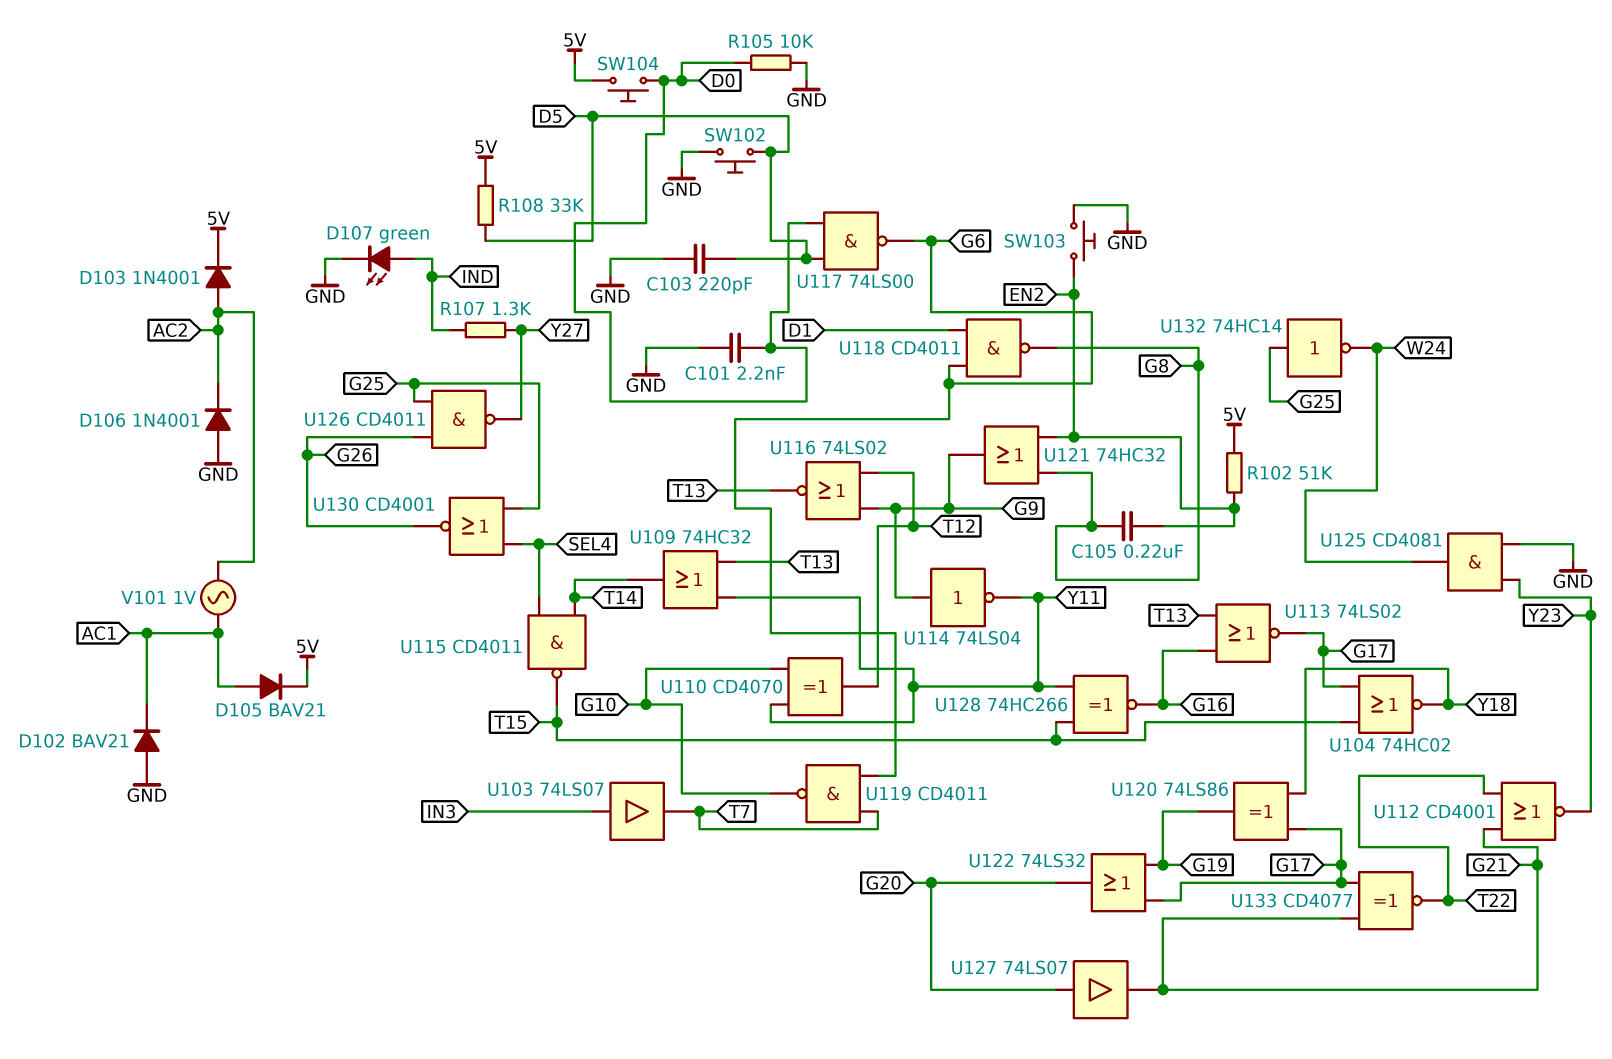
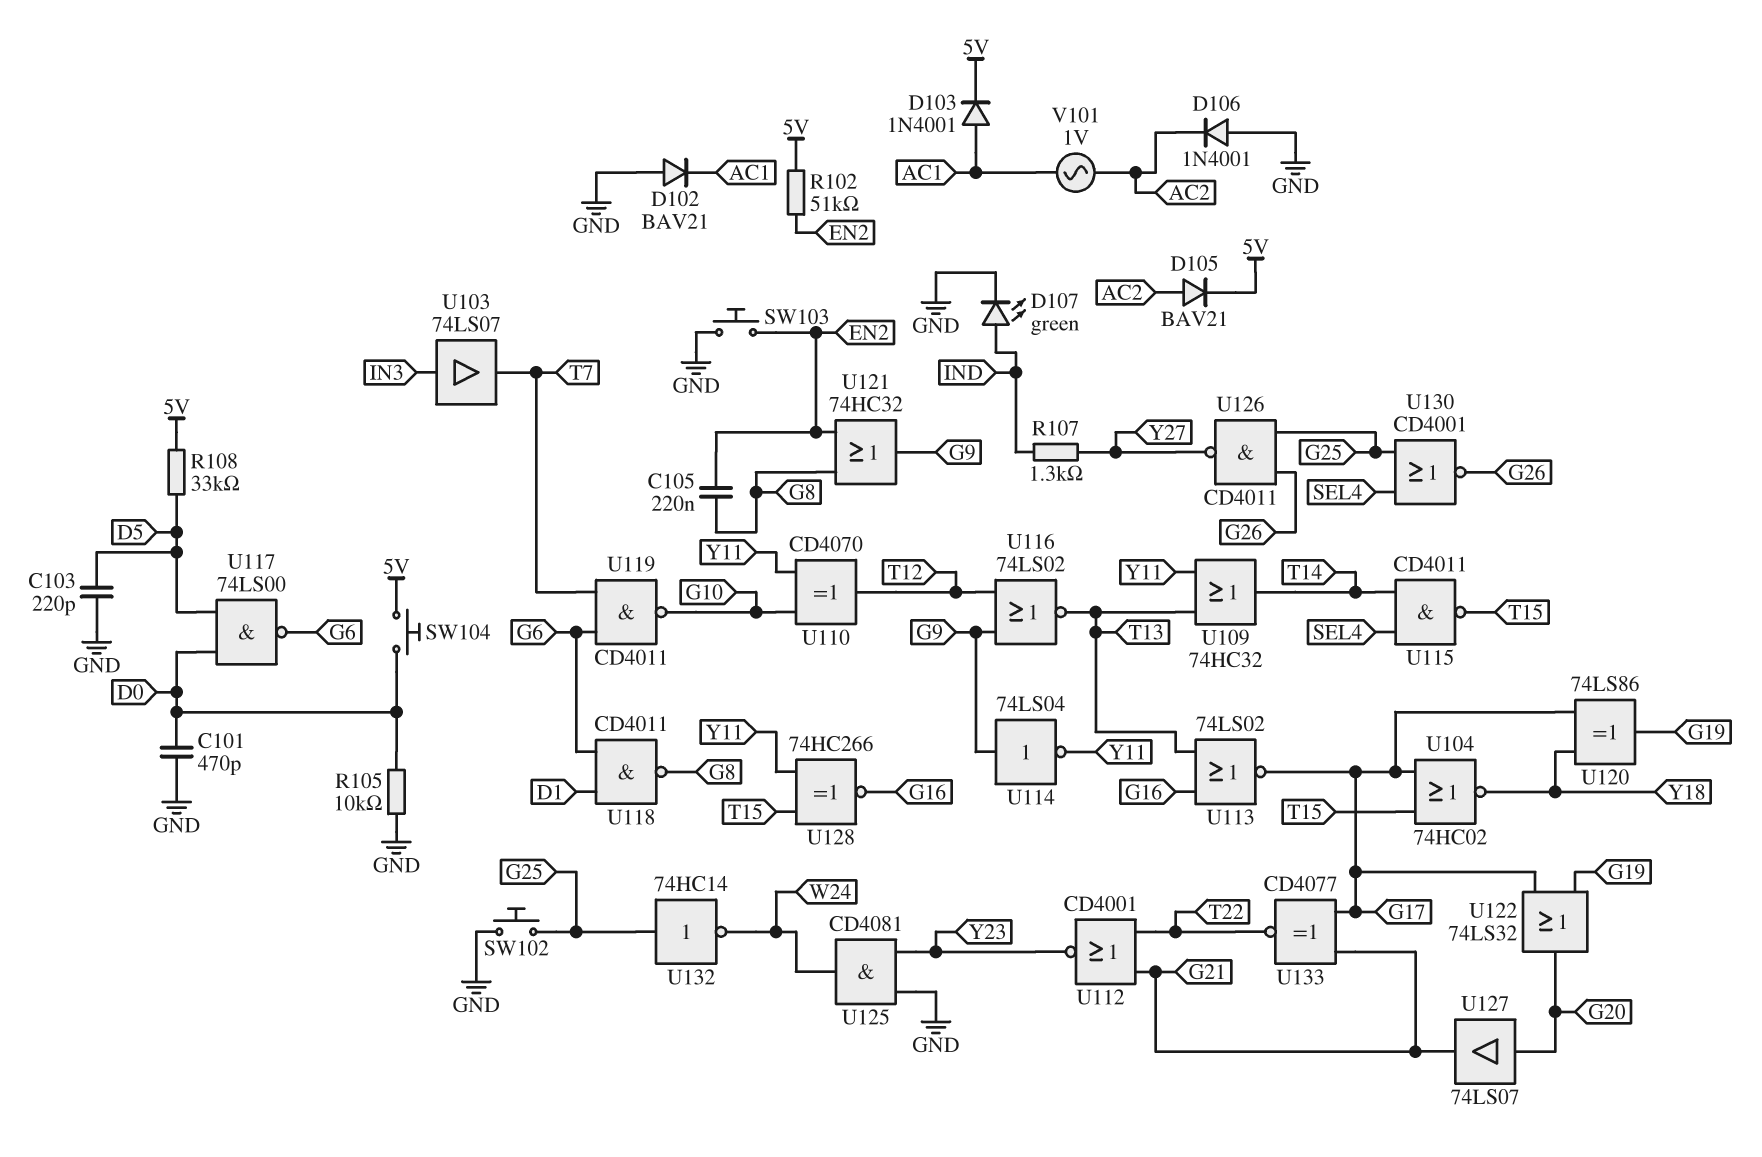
C101: 2.2nF (D0, GND) -> 470pF (D0, GND)
D103: diode 1N4001 (A AC2, K 5V) -> diode 1N4001 (A AC1, K 5V)
D105: diode BAV21 (A AC1, K 5V) -> diode BAV21 (A AC2, K 5V)
SW102: button (D5, GND) -> button (G25, GND)

